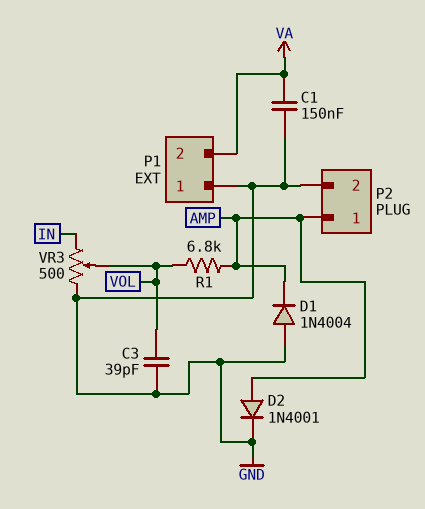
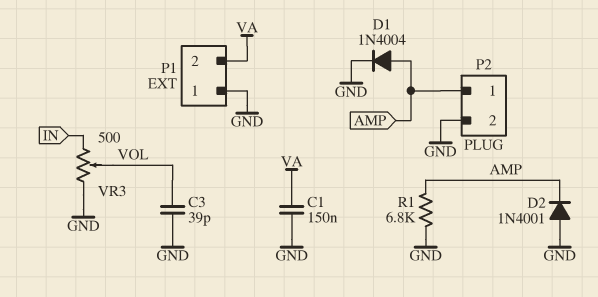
D1: diode 1N4004 (A GND, K AMP) -> diode 1N4004 (A AMP, K GND)
D2: diode 1N4001 (A AMP, K GND) -> diode 1N4001 (A GND, K AMP)
R1: 6.8k (AMP, VOL) -> 6.8k (AMP, GND)

